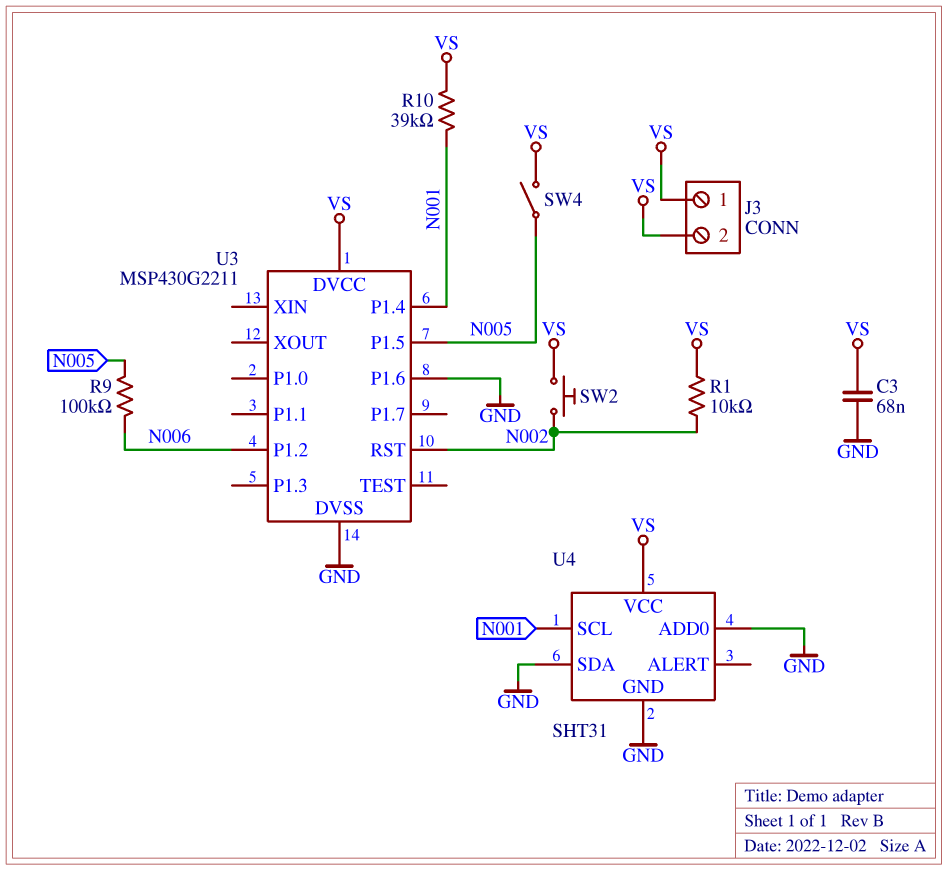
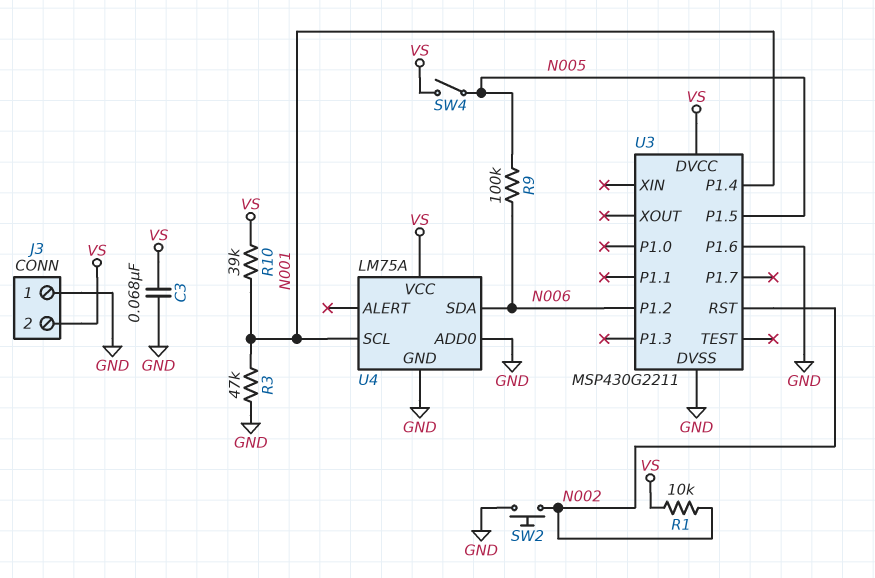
J3 pin 1: VS -> GND
R3: none -> 47k (GND, N001)
SW2: button (N002, VS) -> button (GND, N002)
U4: SHT31 -> LM75A
U4 pin SDA: GND -> N006

